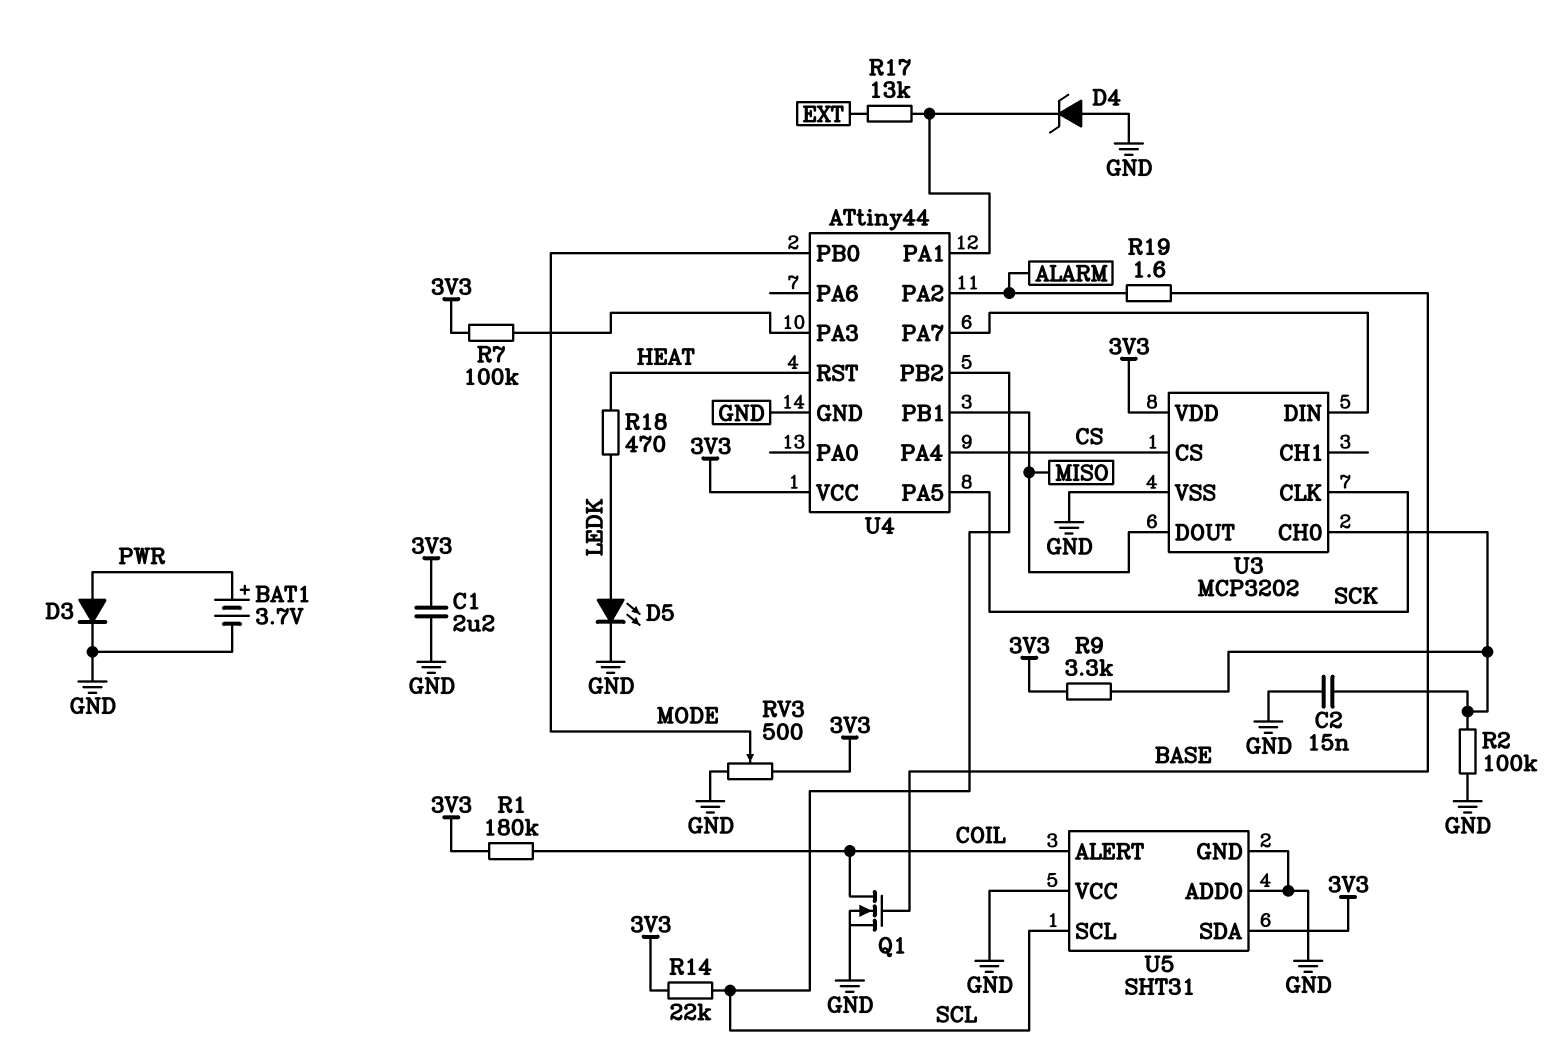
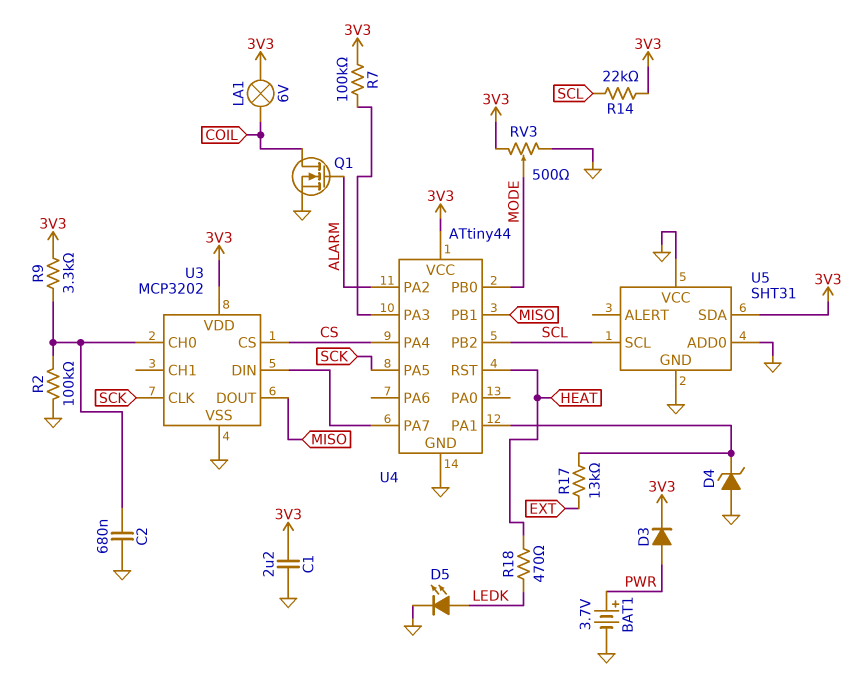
C2: 15nF (GND, U3/CH0) -> 680nF (GND, U3/CH0)
D3: diode (A PWR, K GND) -> diode (A PWR, K 3V3)
LA1: none -> lamp 6V (3V3, COIL)
Q1: NMOS (G BASE, D COIL, S GND) -> NMOS (G ALARM, D COIL, S GND)
R1: 180k (3V3, COIL) -> none
R19: 1.6 (ALARM, BASE) -> none
U5 pin ALERT: COIL -> none

